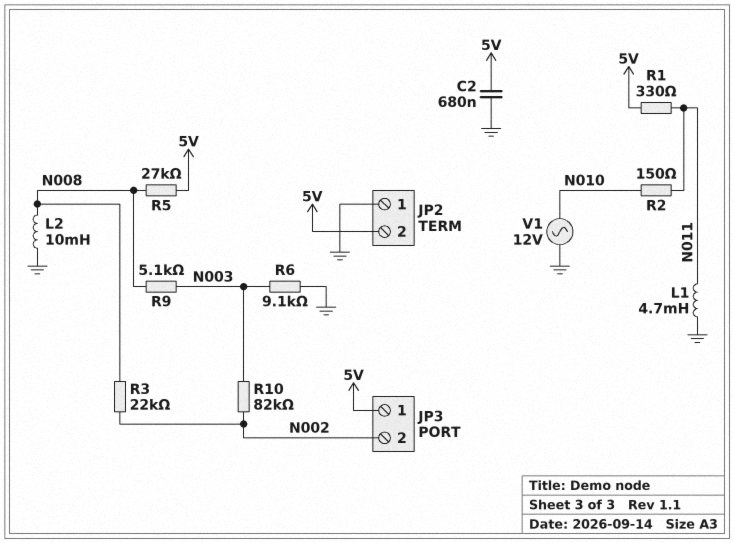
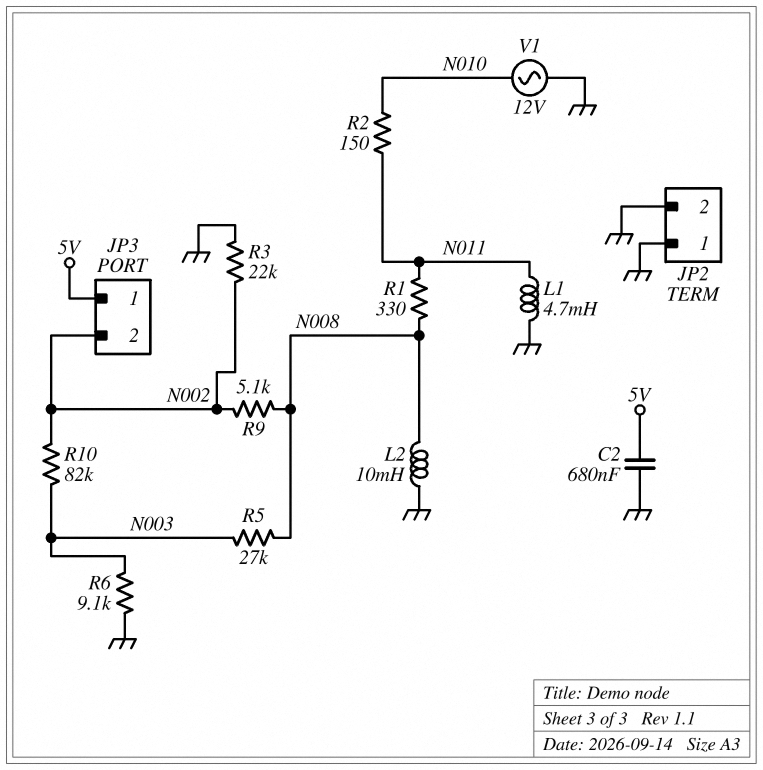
JP2 pin 2: 5V -> GND
R1: 330 (5V, N011) -> 330 (N008, N011)
R3: 22k (N002, N008) -> 22k (GND, N002)
R5: 27k (5V, N008) -> 27k (N003, N008)
R9: 5.1k (N003, N008) -> 5.1k (N002, N008)

